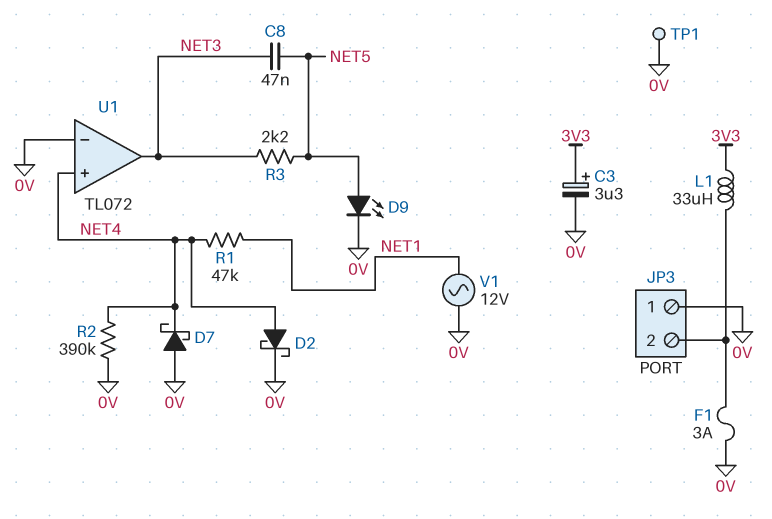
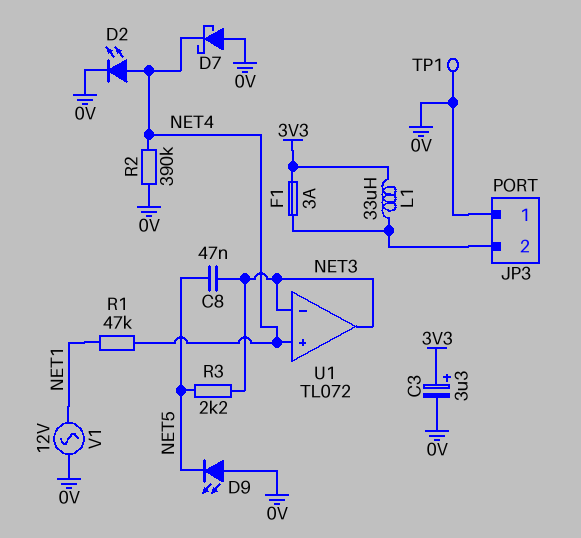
D2: schottky (A NET4, K 0V) -> LED (A NET4, K 0V)
D9: LED (A NET5, K 0V) -> LED (A 0V, K NET5)
F1: 3A (0V, JP3/2) -> 3A (3V3, JP3/2)
U1 pin in-: 0V -> NET3

